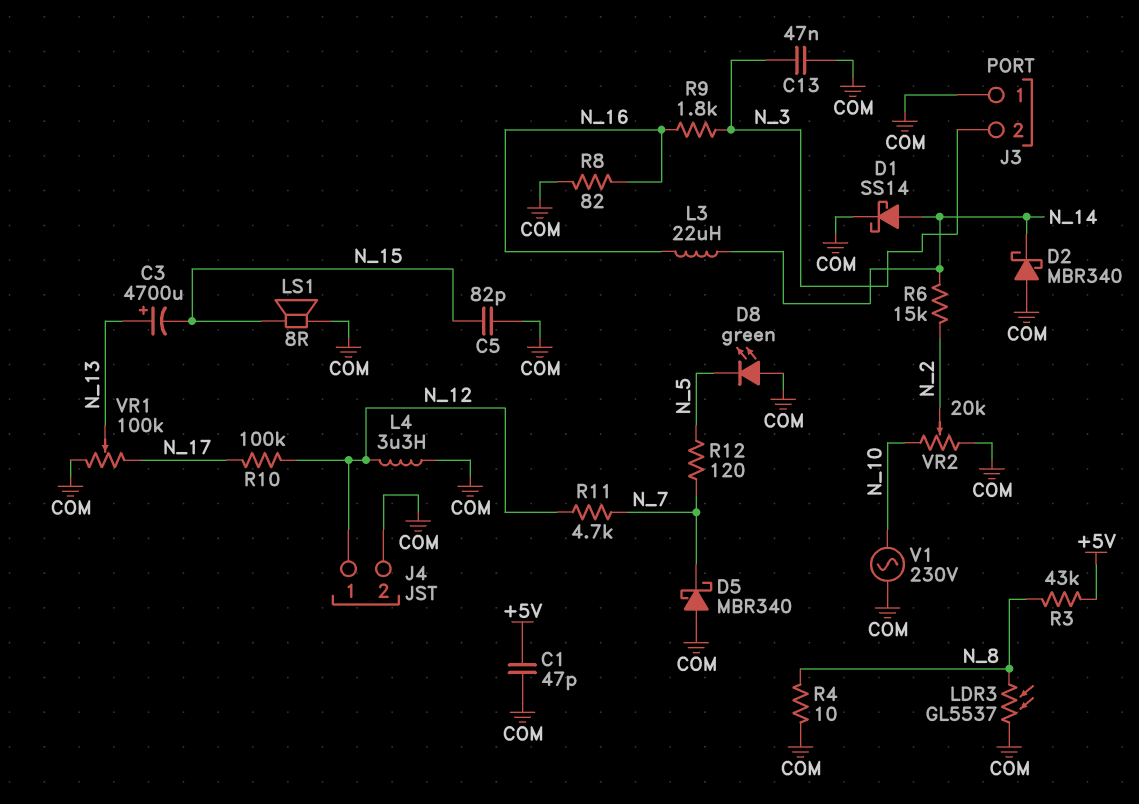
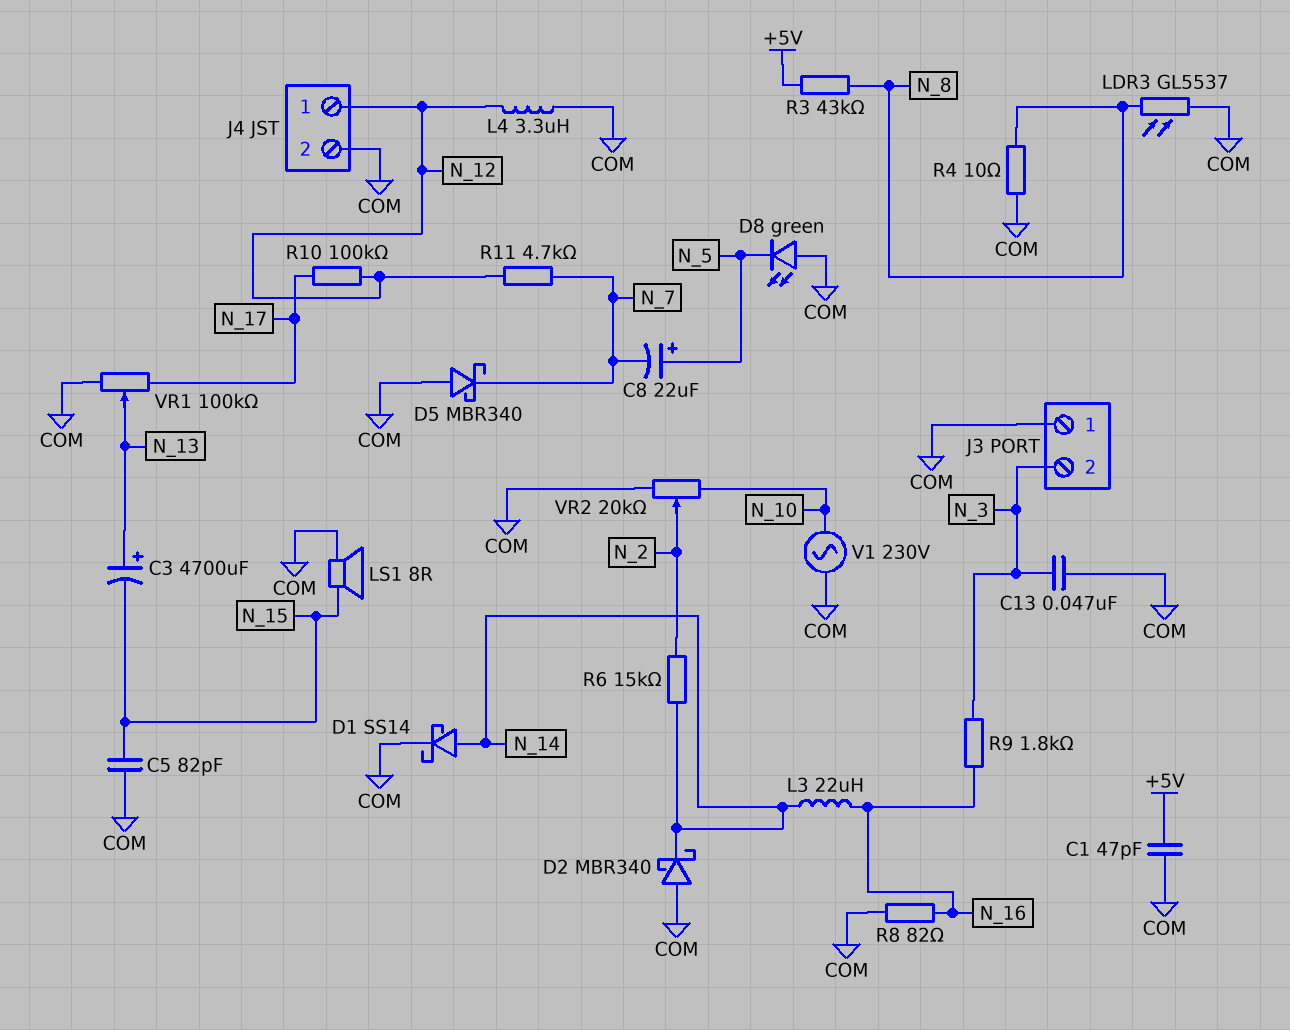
C8: none -> 22uF (plus N_5, minus N_7)
R12: 120 (N_5, N_7) -> none

